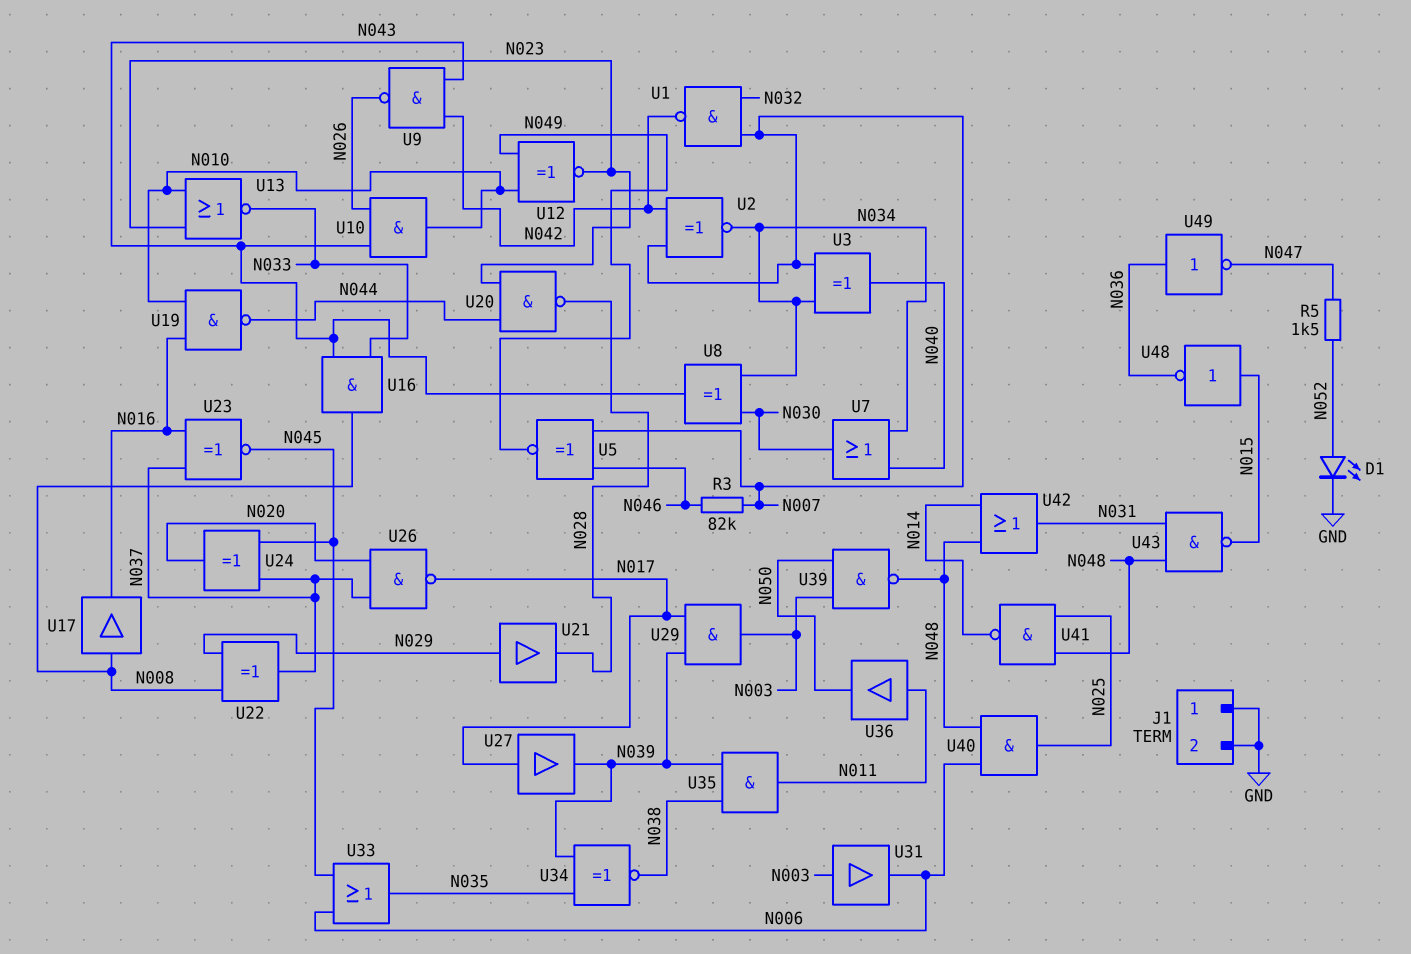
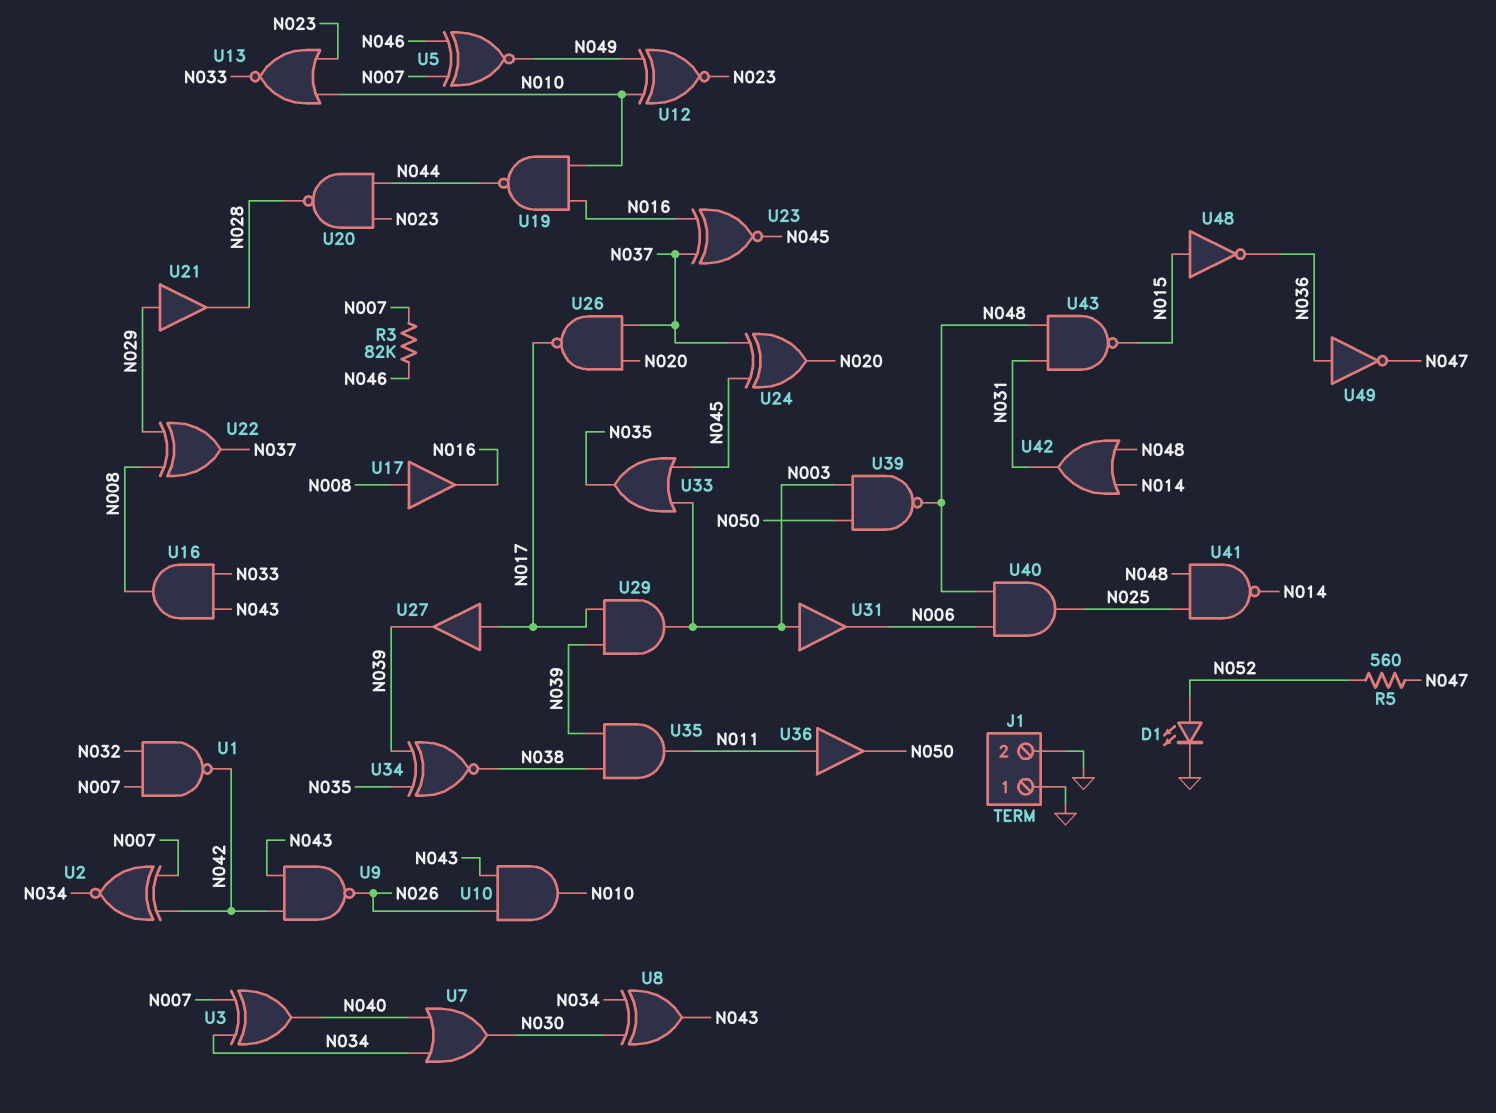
R5: 1.5k (N047, N052) -> 560 (N047, N052)
U33: OR (in N006, in N045, out N035) -> OR (in N003, in N045, out N035)

